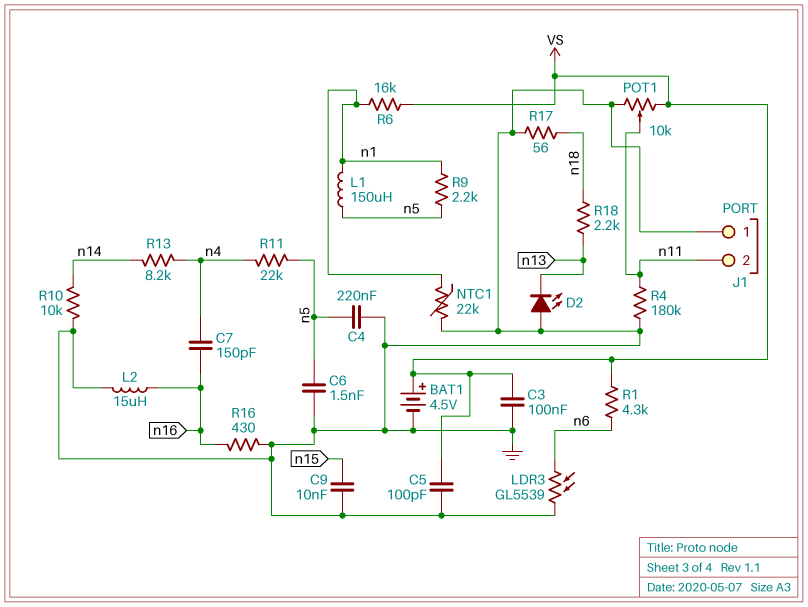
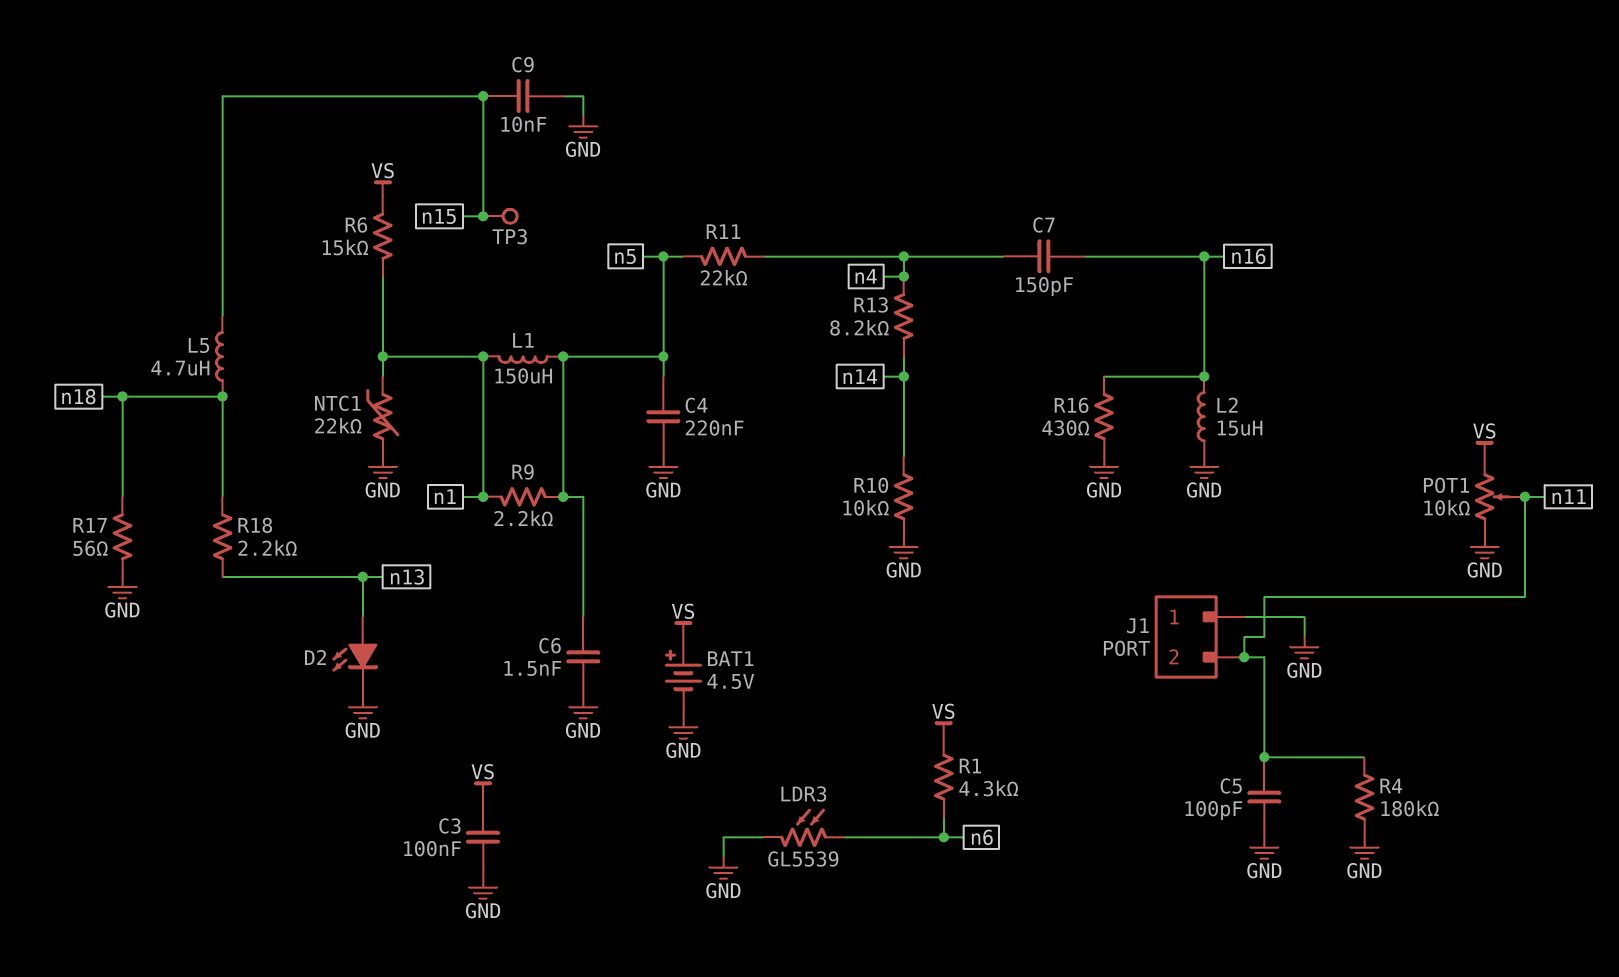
C5: 100pF (GND, VS) -> 100pF (GND, n11)
D2: LED (A GND, K n13) -> LED (A n13, K GND)
L5: none -> 4.7uH (n15, n18)
R6: 16k (VS, n1) -> 15k (VS, n1)
TP3: none -> test point (n15)

